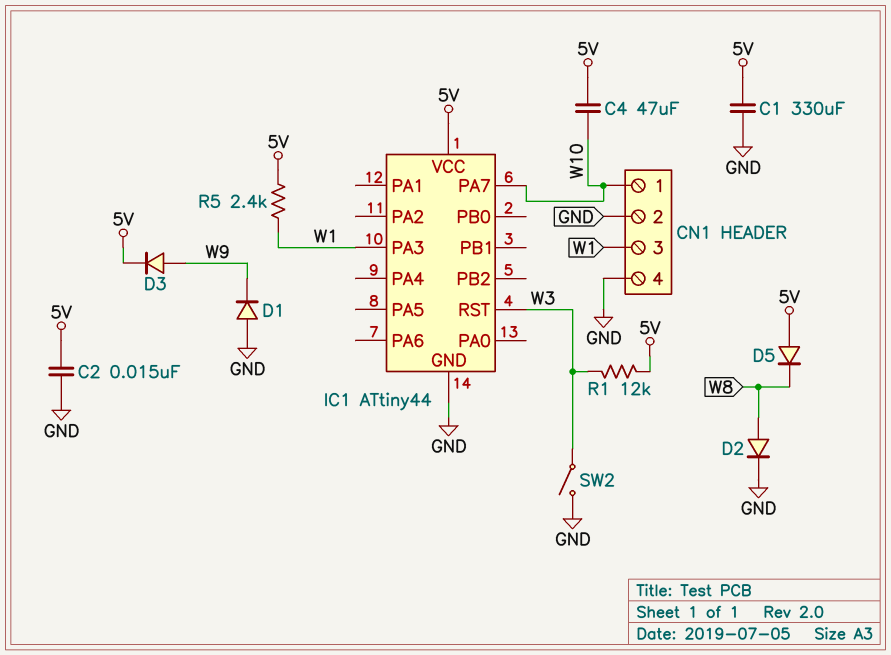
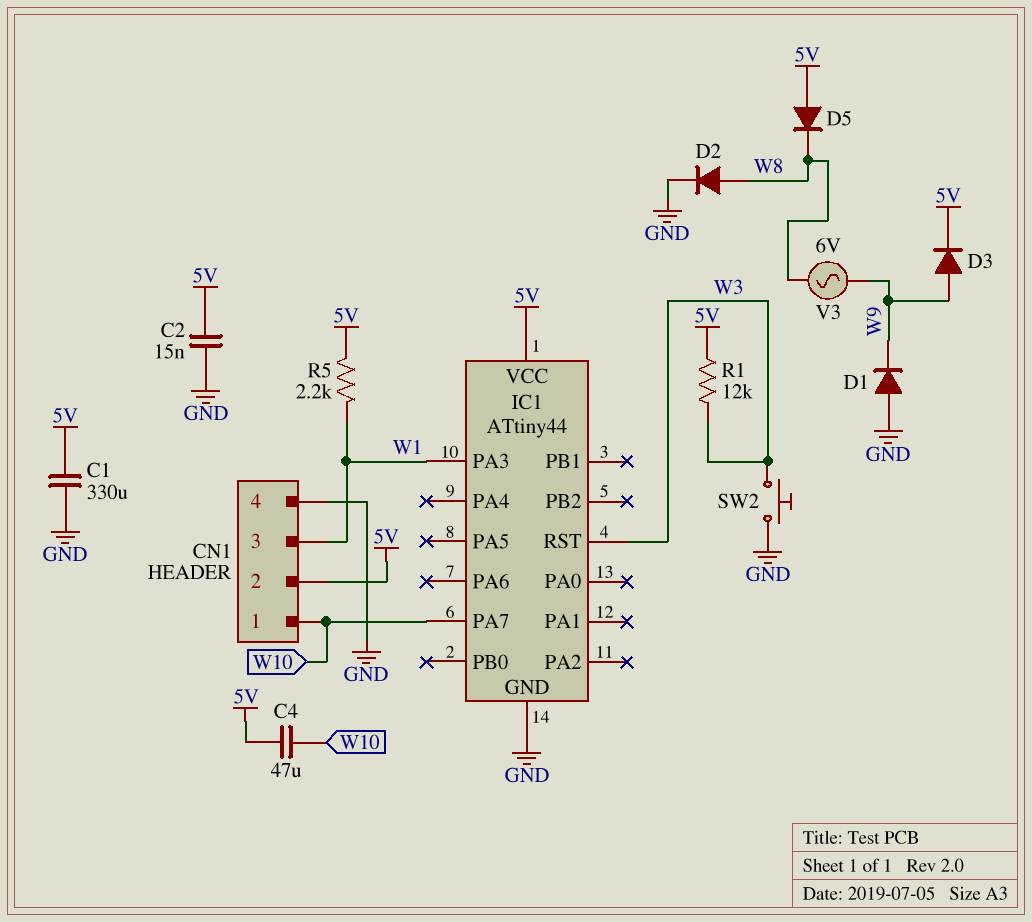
CN1 pin 2: GND -> 5V
R5: 2.4k (5V, W1) -> 2.2k (5V, W1)
SW2: switch (GND, W3) -> button (GND, W3)
V3: none -> AC 6V (W8, W9)

